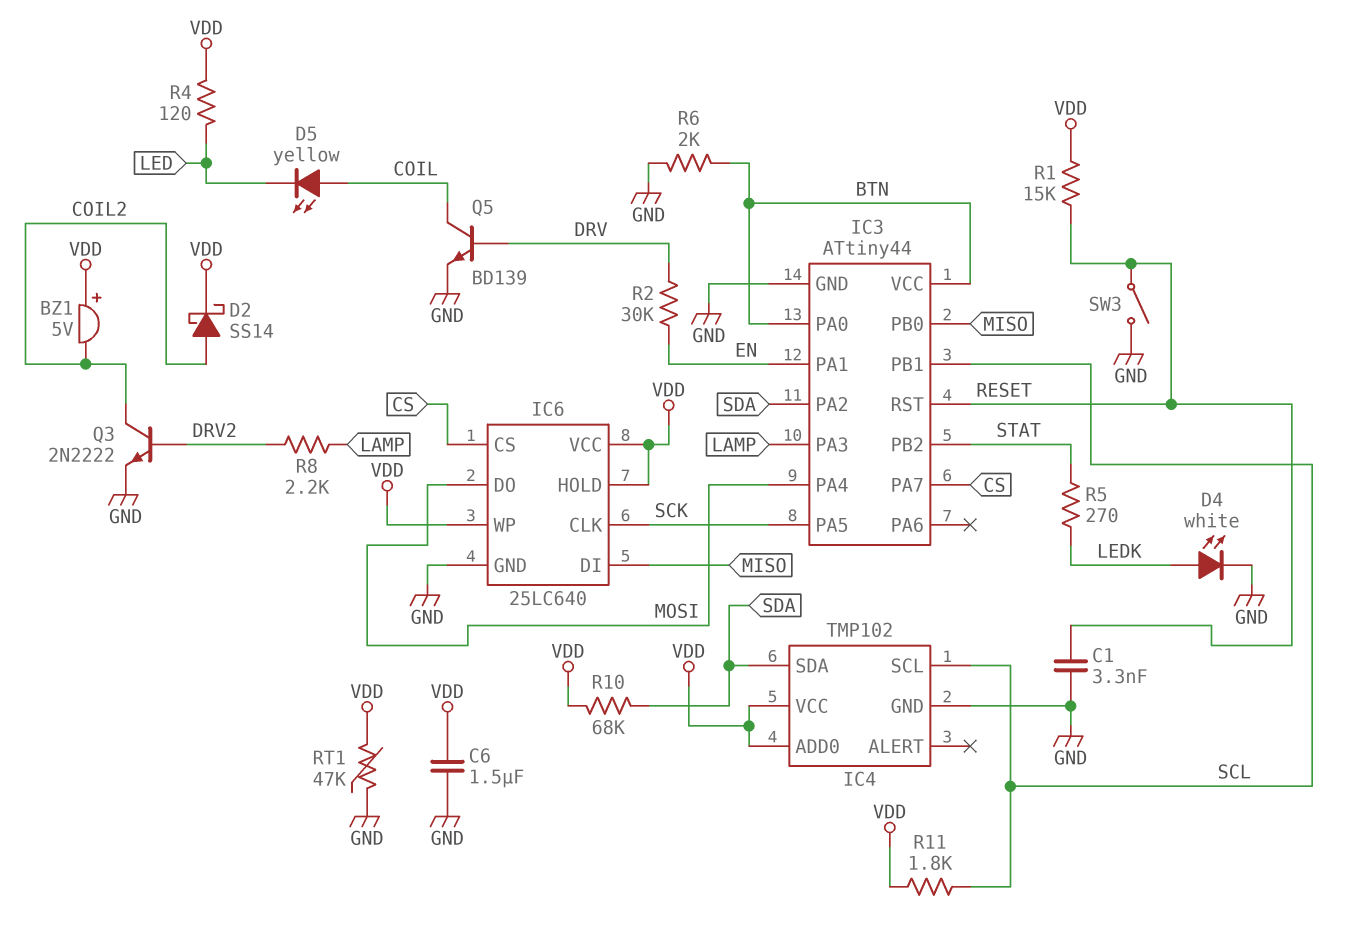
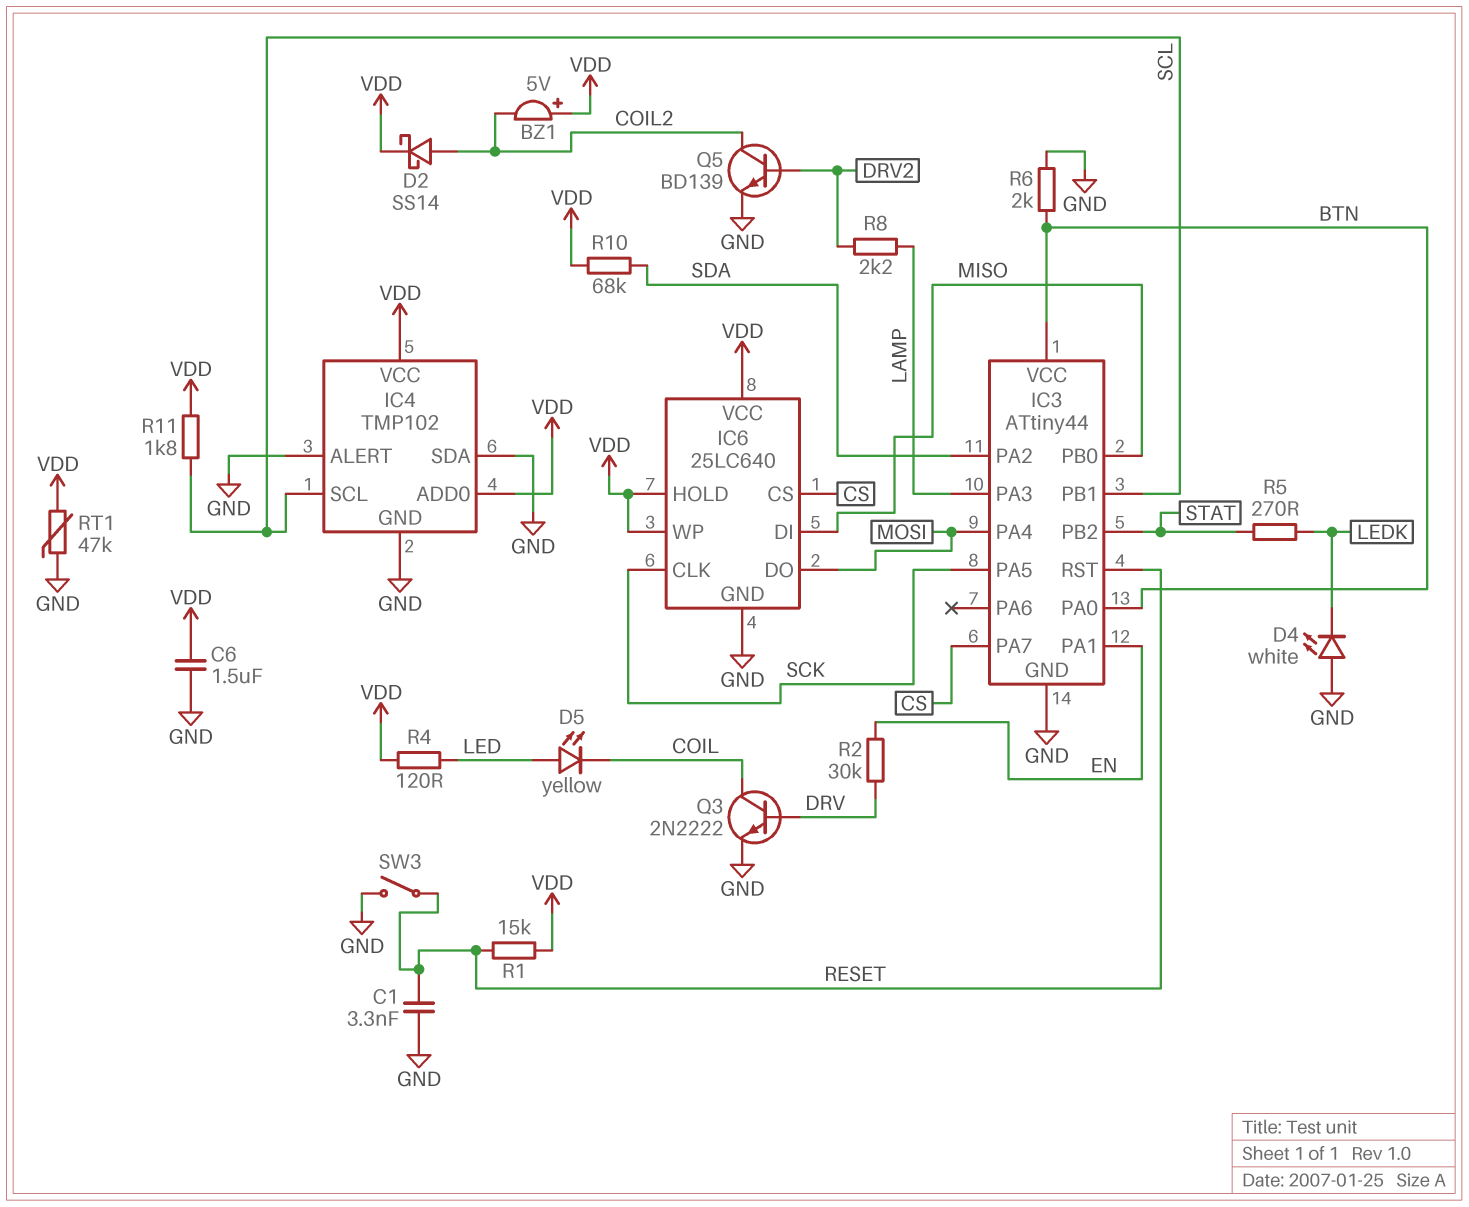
D4: LED white (A LEDK, K GND) -> LED white (A GND, K LEDK)
D5: LED yellow (A COIL, K LED) -> LED yellow (A LED, K COIL)
IC4 pin ALERT: none -> GND
IC4 pin SDA: SDA -> GND
Q3: NPN 2N2222 (B DRV2, C COIL2, E GND) -> NPN 2N2222 (B DRV, C COIL, E GND)
Q5: NPN BD139 (B DRV, C COIL, E GND) -> NPN BD139 (B DRV2, C COIL2, E GND)

